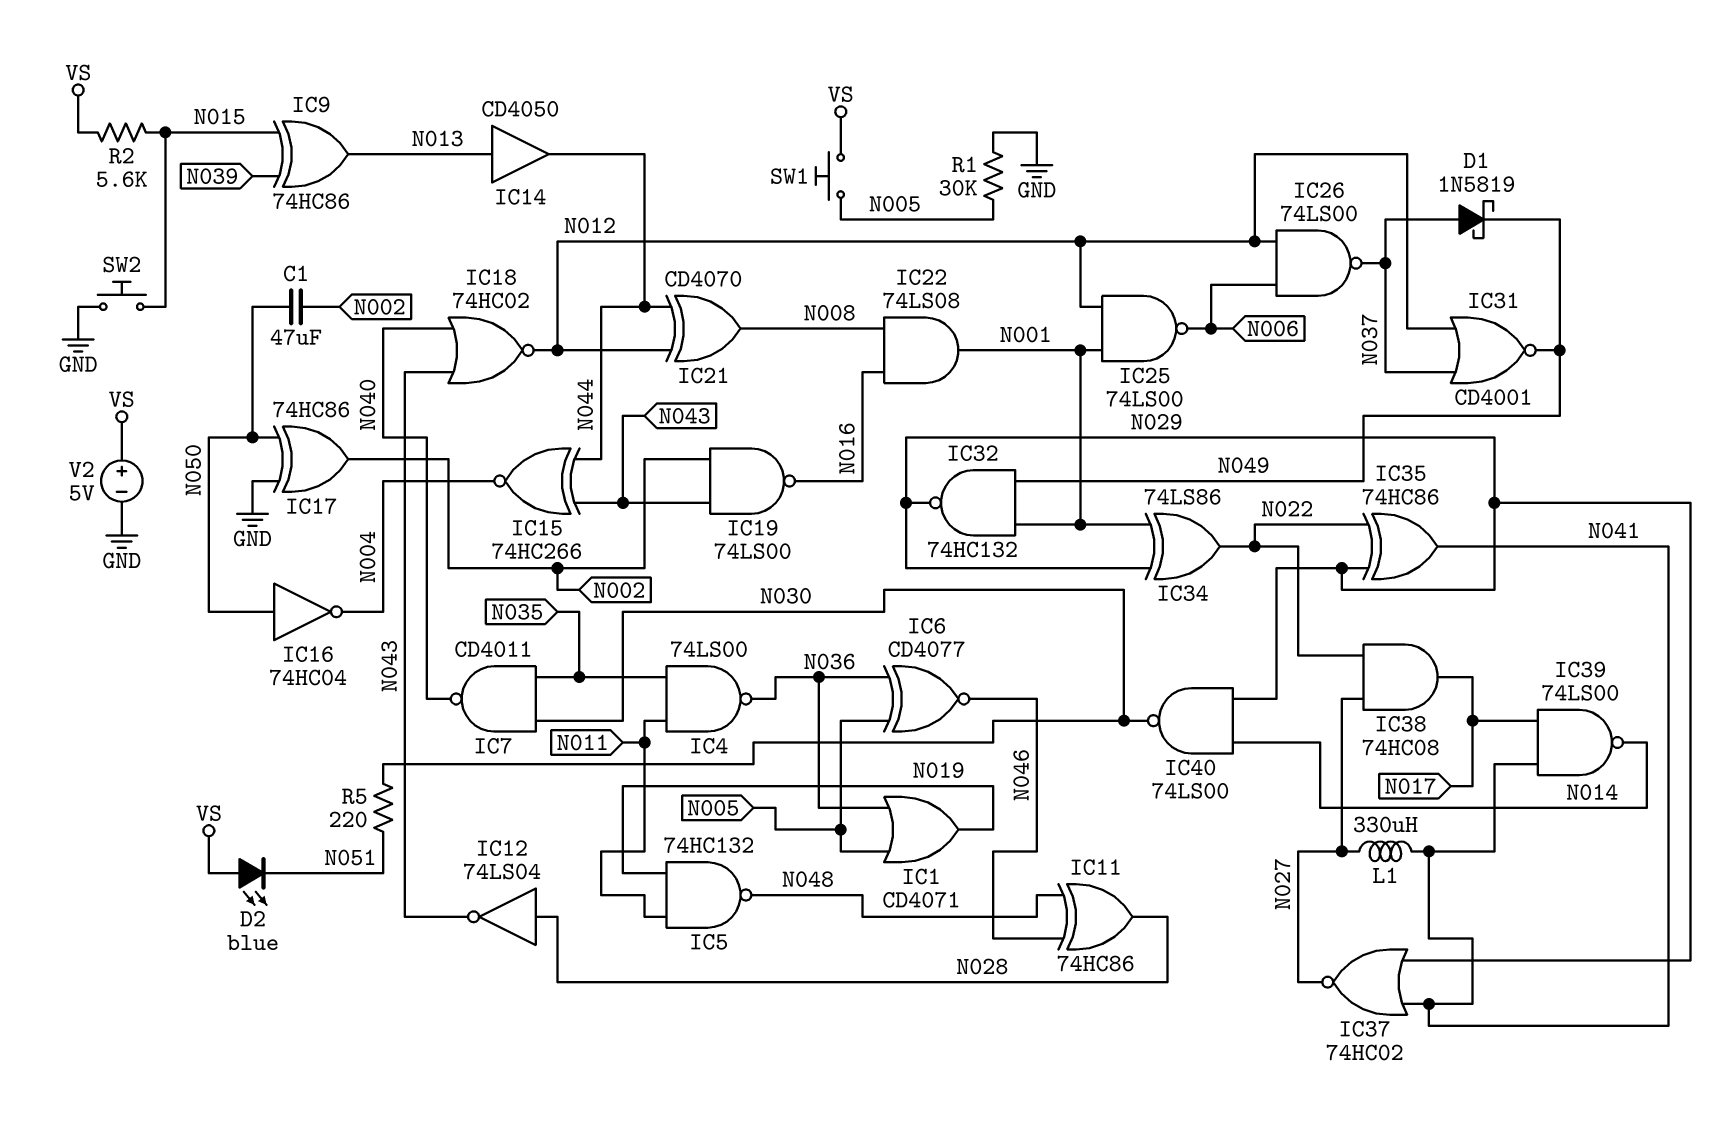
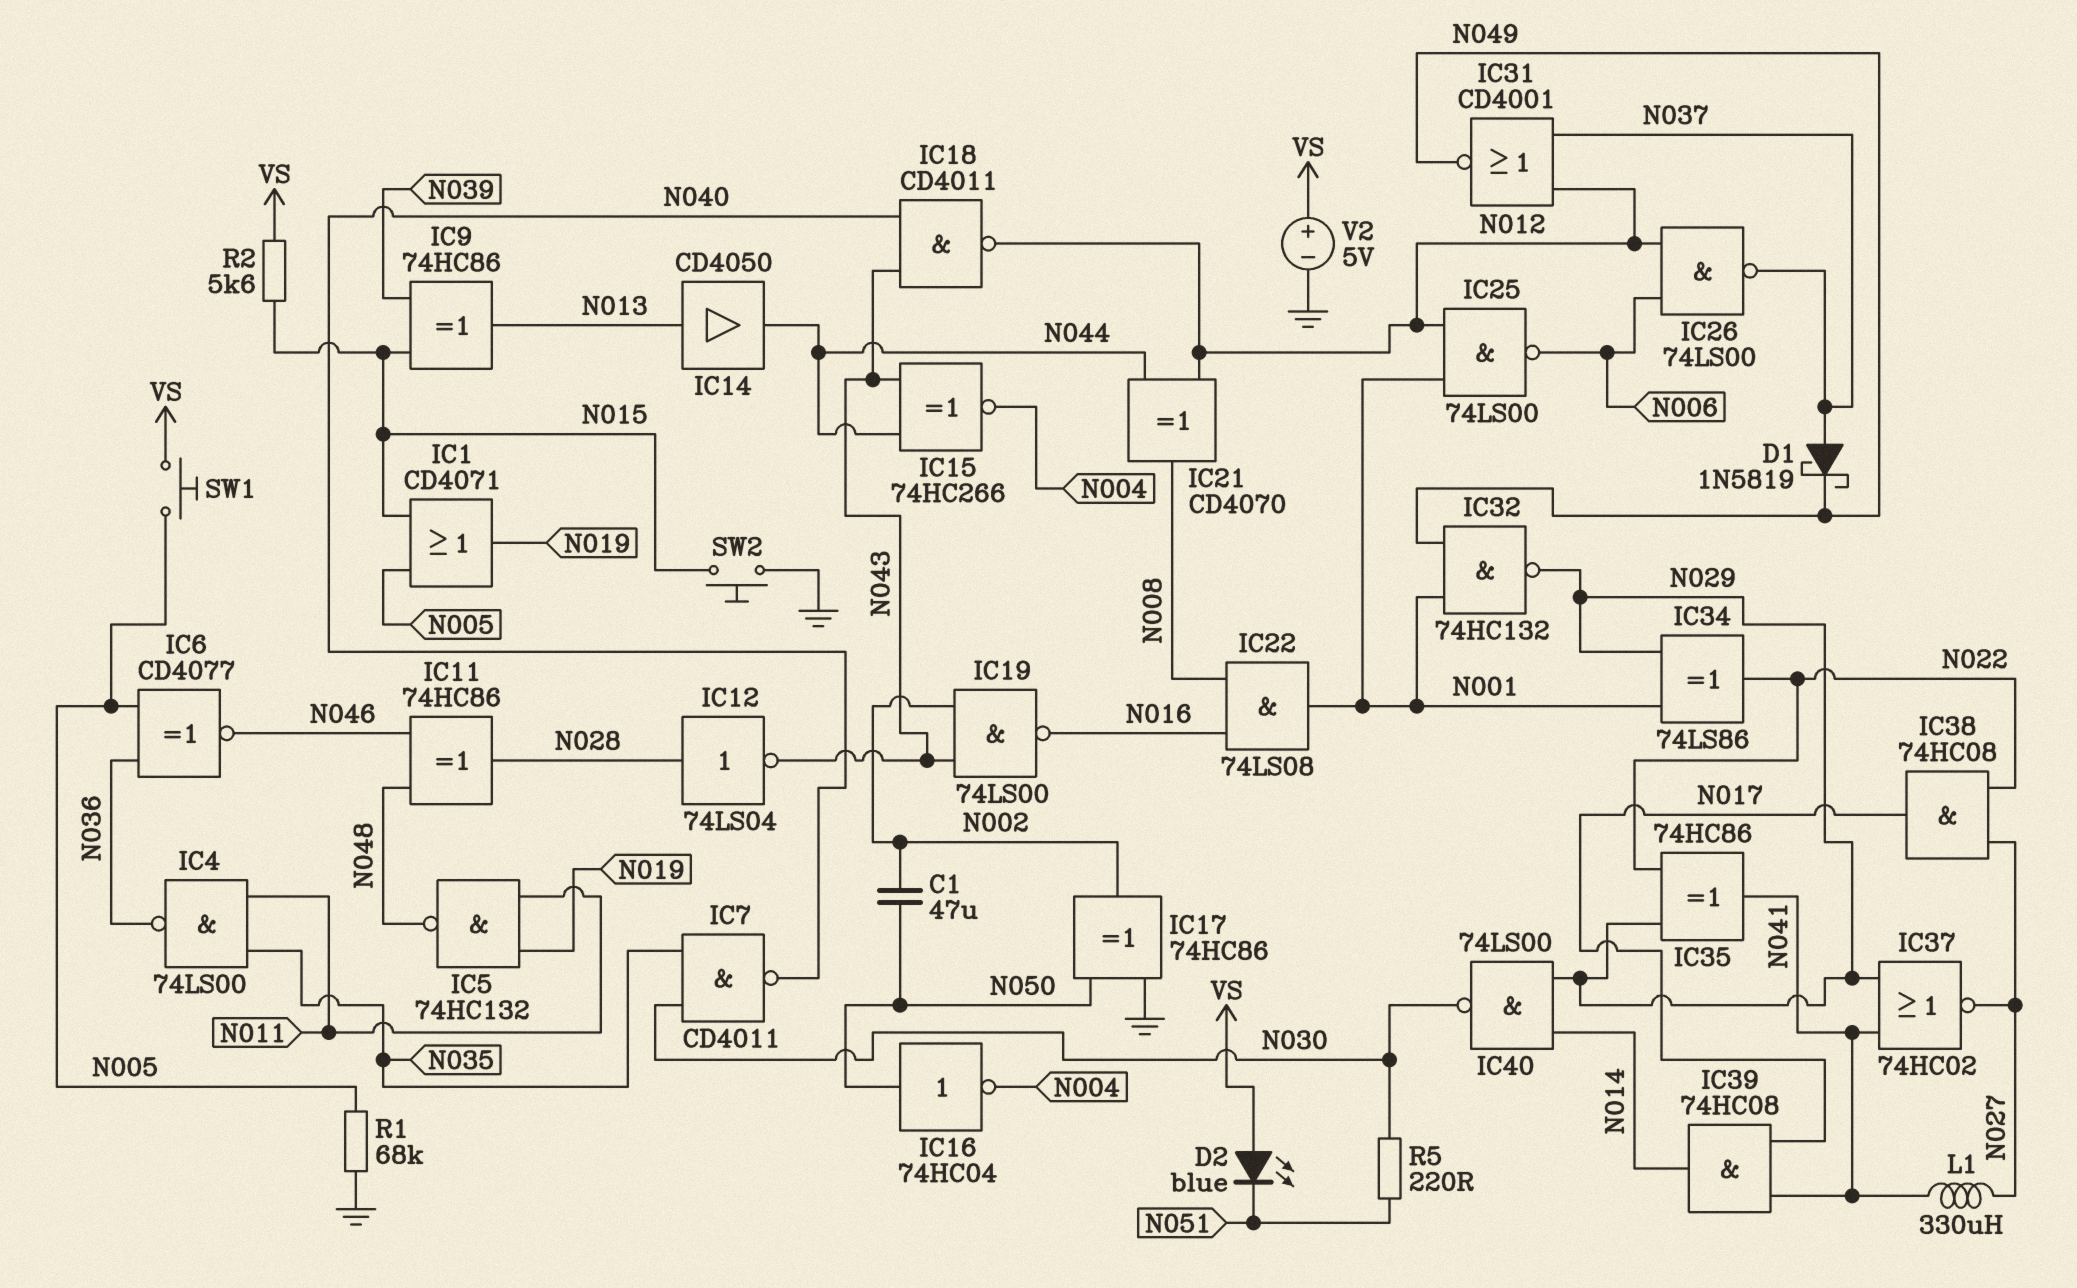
IC1: OR CD4071 (in N005, in N036, out N019) -> OR CD4071 (in N005, in N015, out N019)
IC18: NOR 74HC02 (in N040, in N043, out N012) -> NAND CD4011 (in N040, in N043, out N012)
IC39: NAND 74LS00 (in N017, in N041, out N014) -> AND 74HC08 (in N017, in N041, out N014)
R1: 30k (GND, N005) -> 68k (GND, N005)

